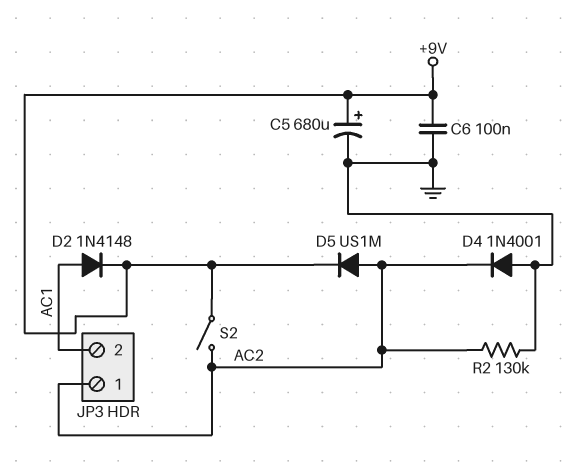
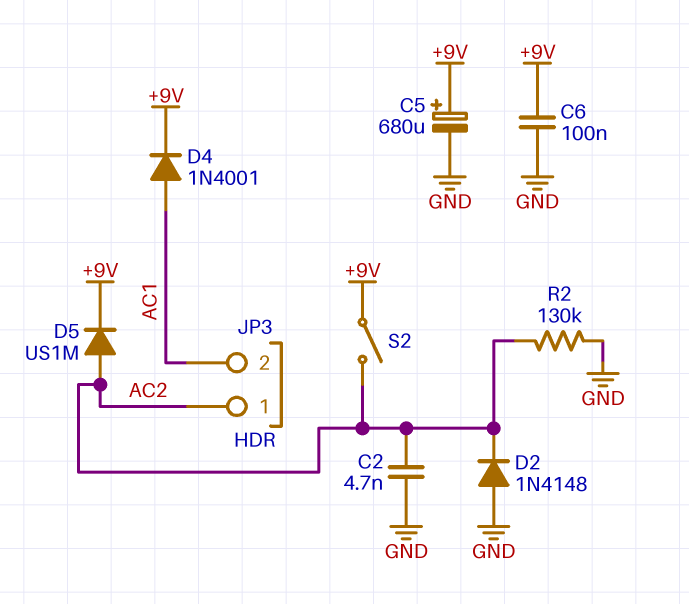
C2: none -> 4.7nF (AC2, GND)
D2: diode 1N4148 (A AC1, K +9V) -> diode 1N4148 (A GND, K AC2)
D4: diode 1N4001 (A GND, K AC2) -> diode 1N4001 (A AC1, K +9V)

